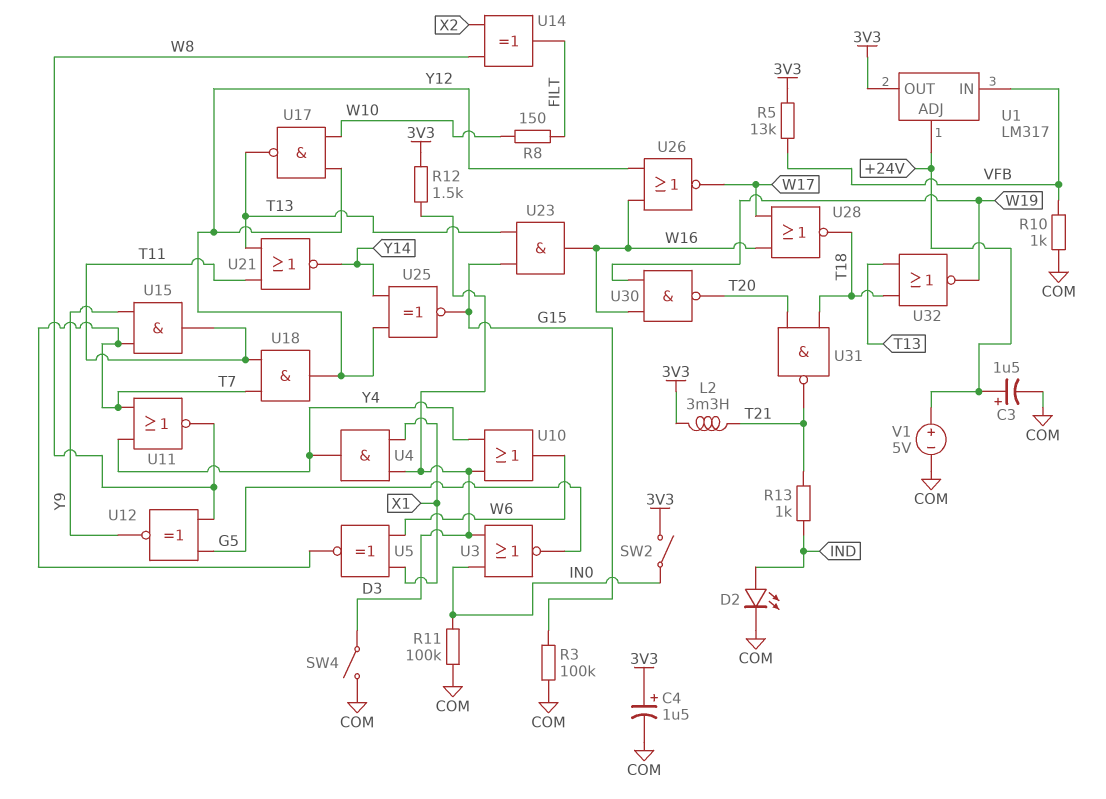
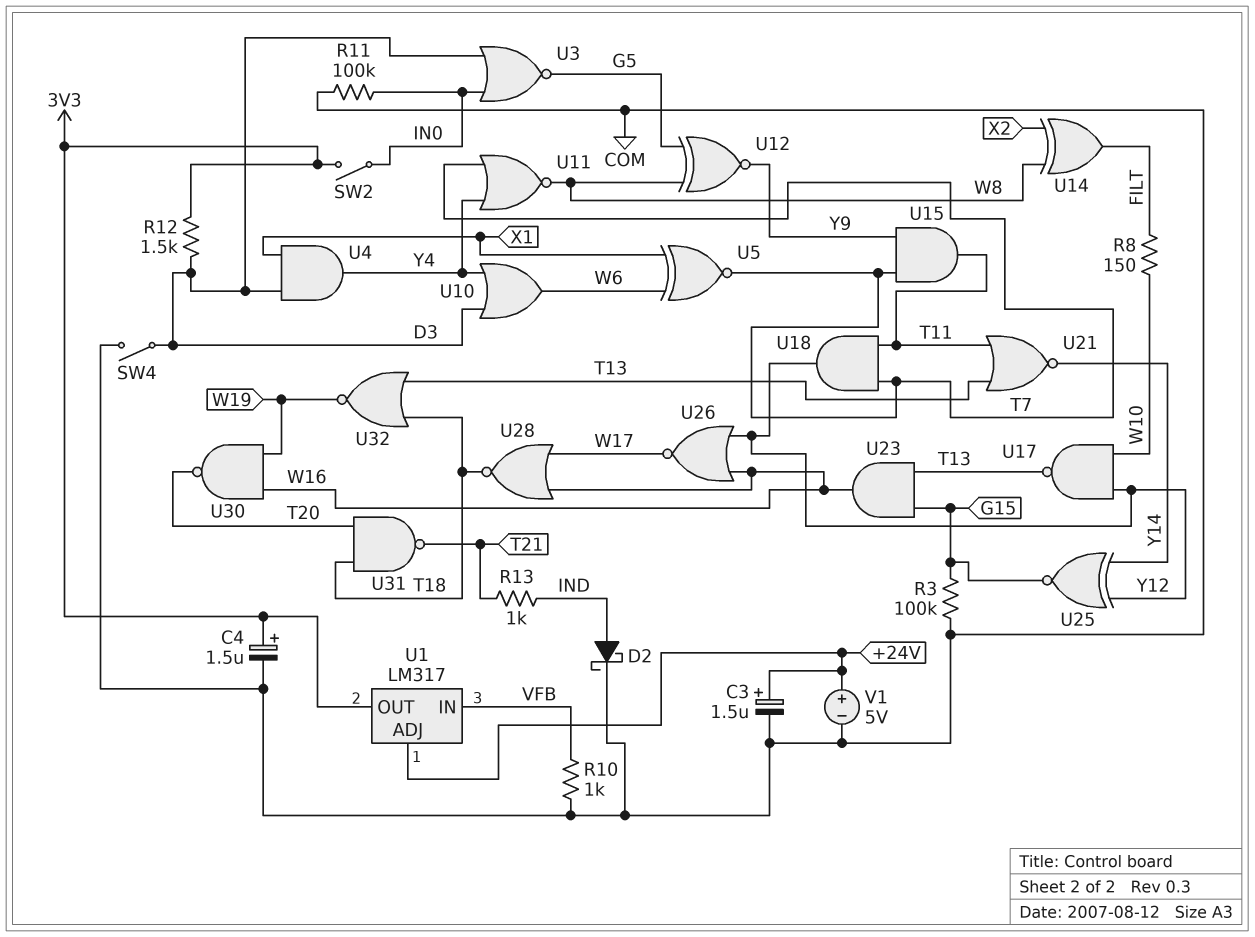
D2: LED (A IND, K COM) -> schottky (A IND, K COM)
L2: 3.3mH (3V3, T21) -> none
R5: 13k (3V3, VFB) -> none

